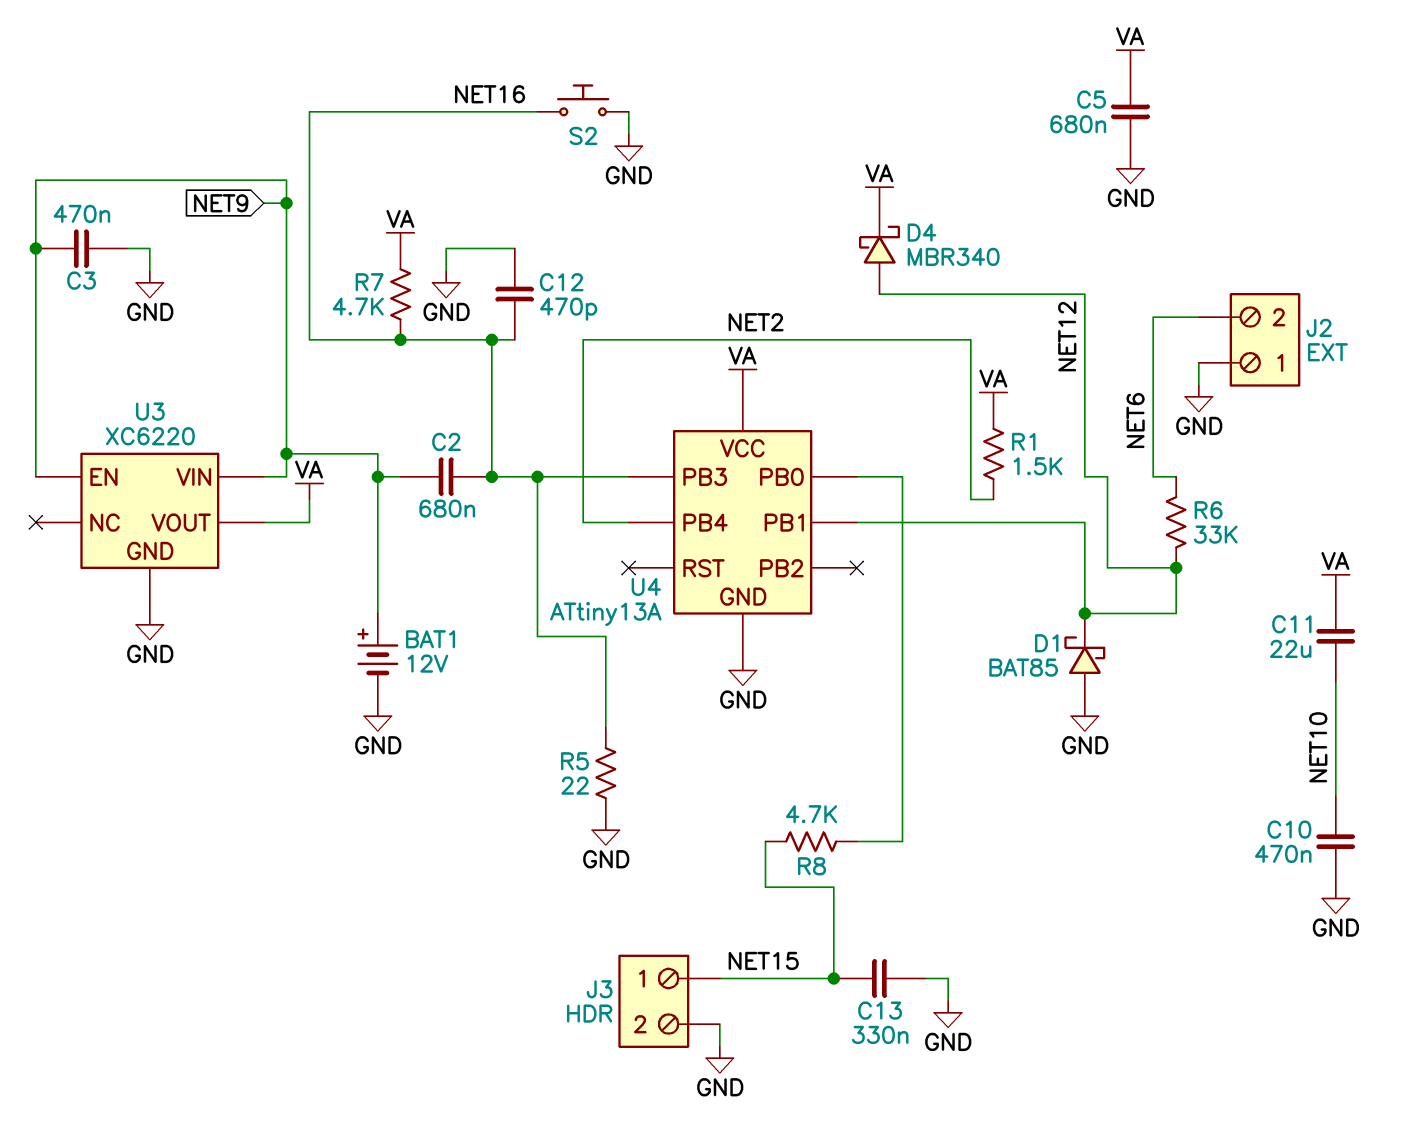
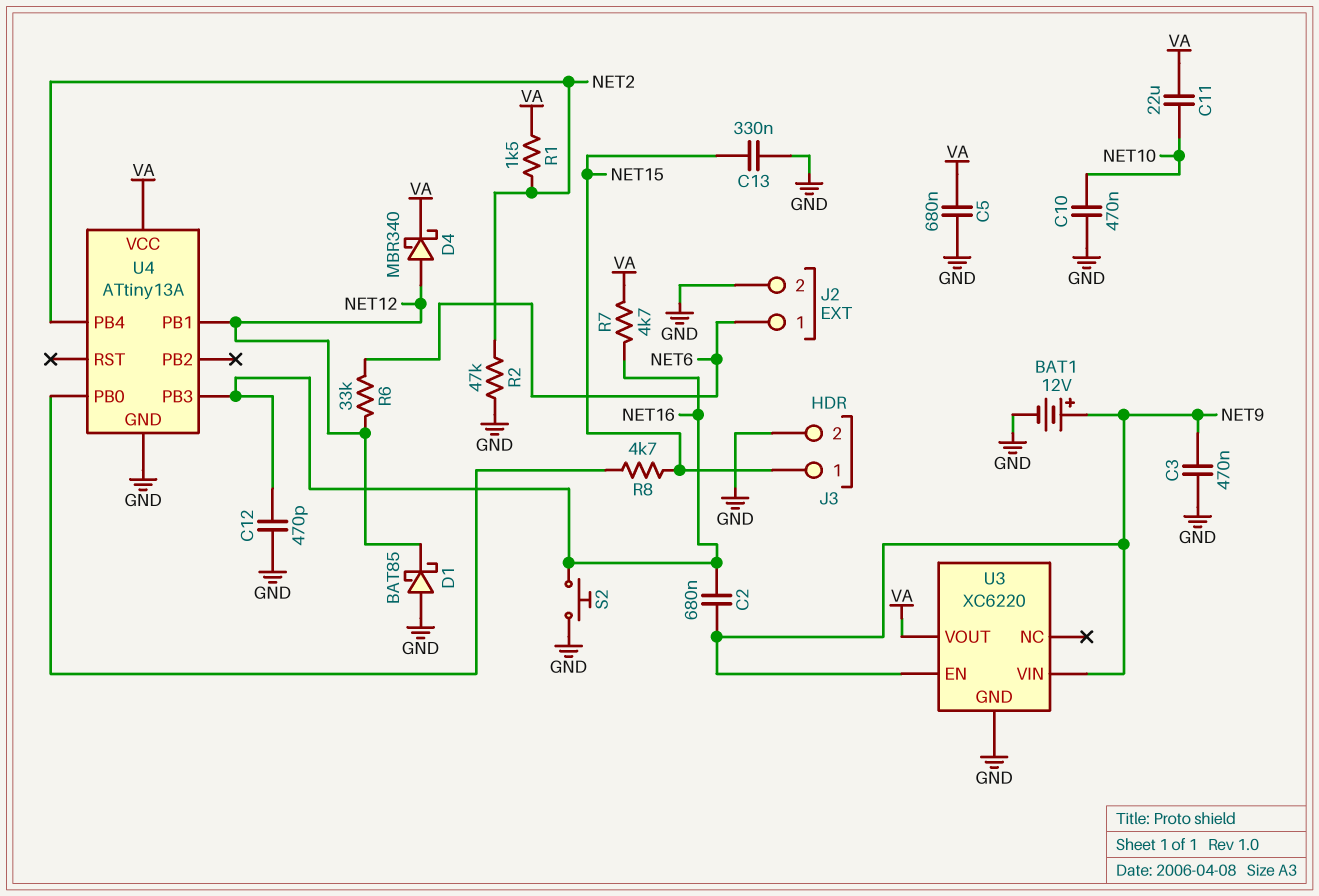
J2 pin 1: GND -> NET6
J2 pin 2: NET6 -> GND
R2: none -> 47k (GND, NET2)
R5: 22 (GND, NET16) -> none

